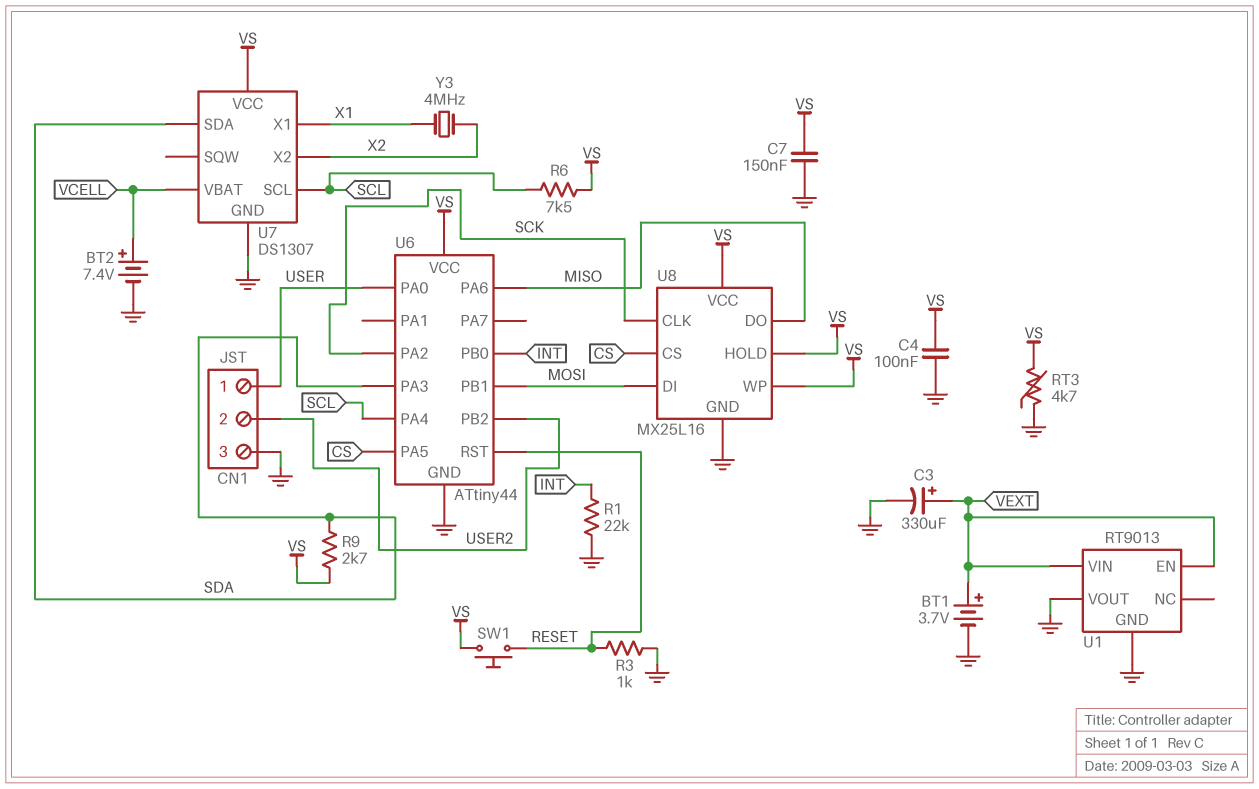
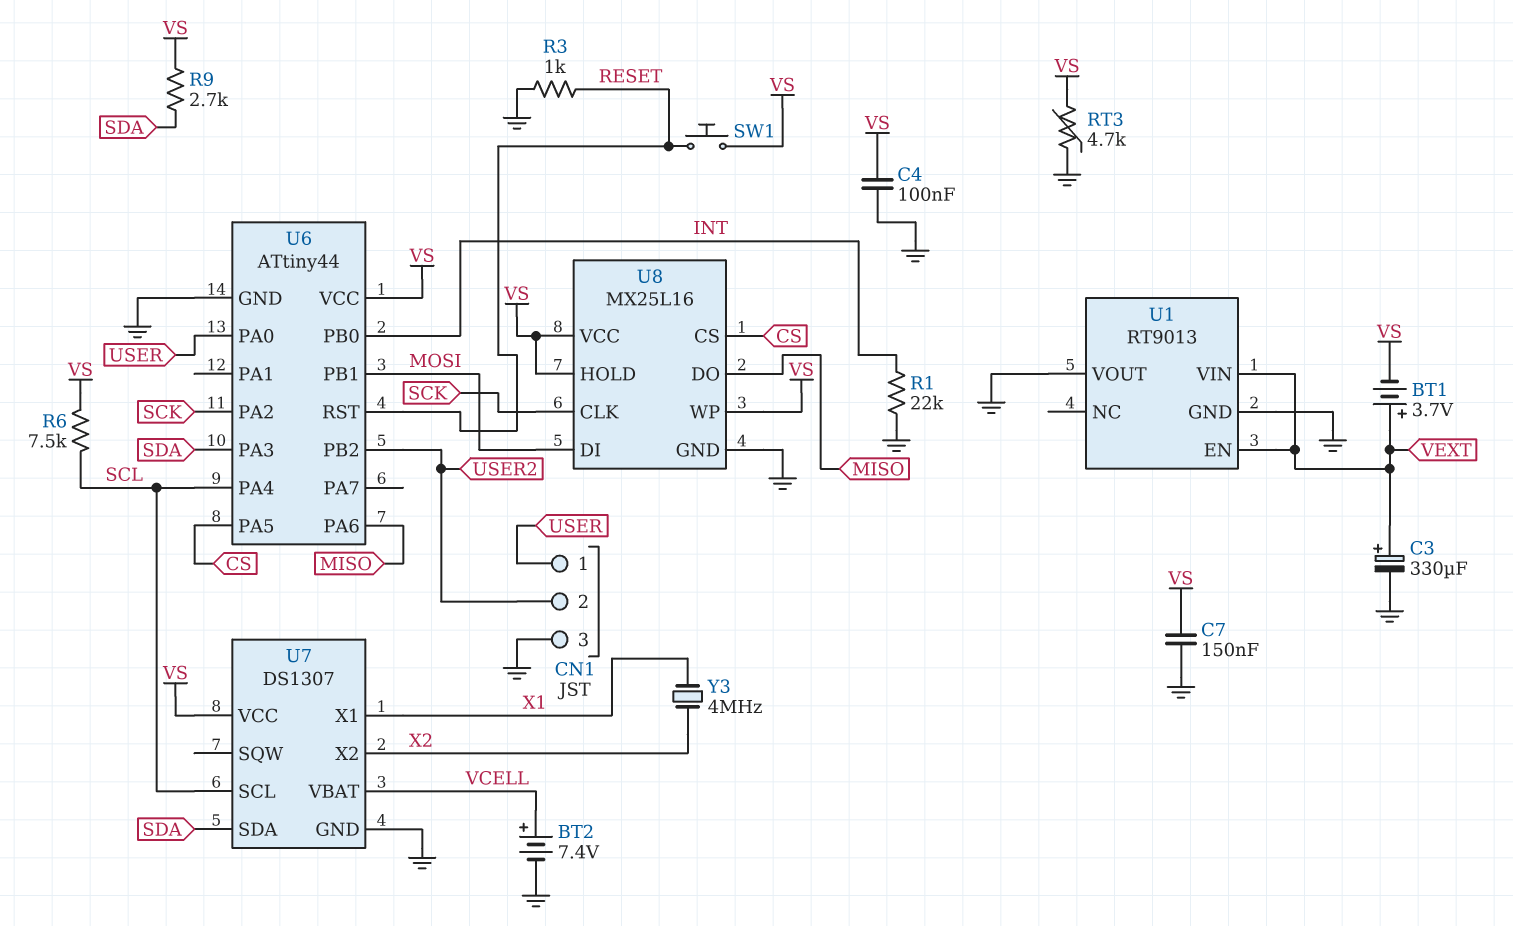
BT1: 3.7V (plus VEXT, minus GND) -> 3.7V (plus VEXT, minus VS)

